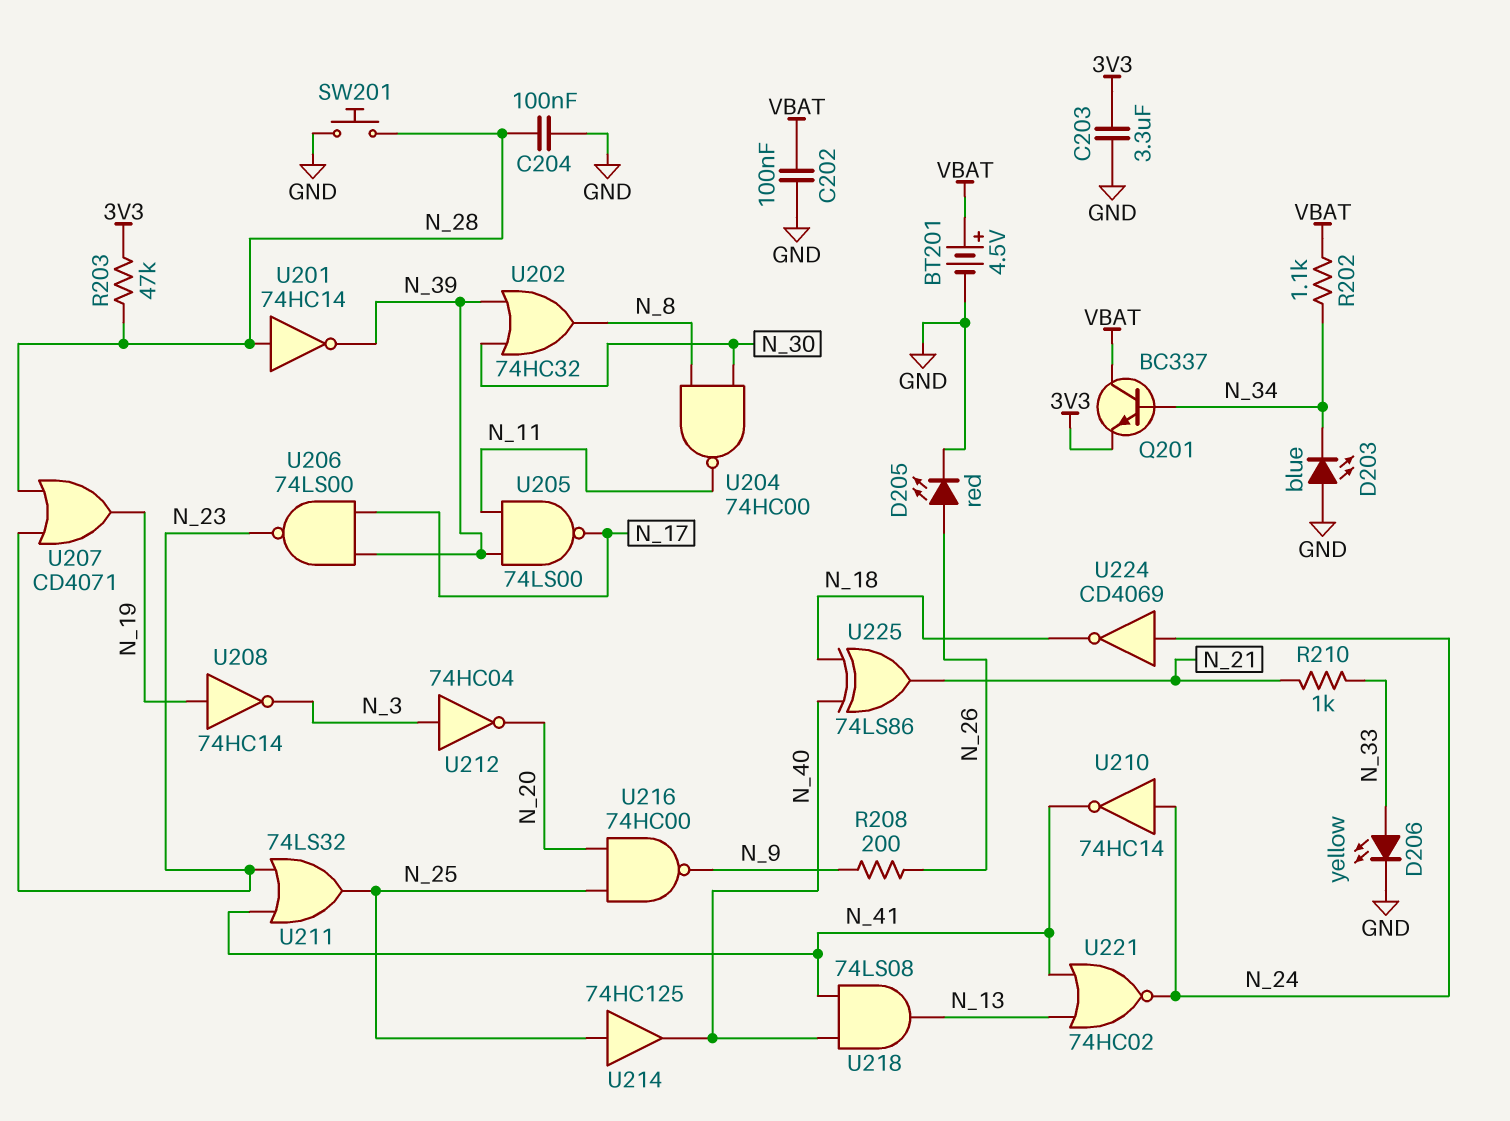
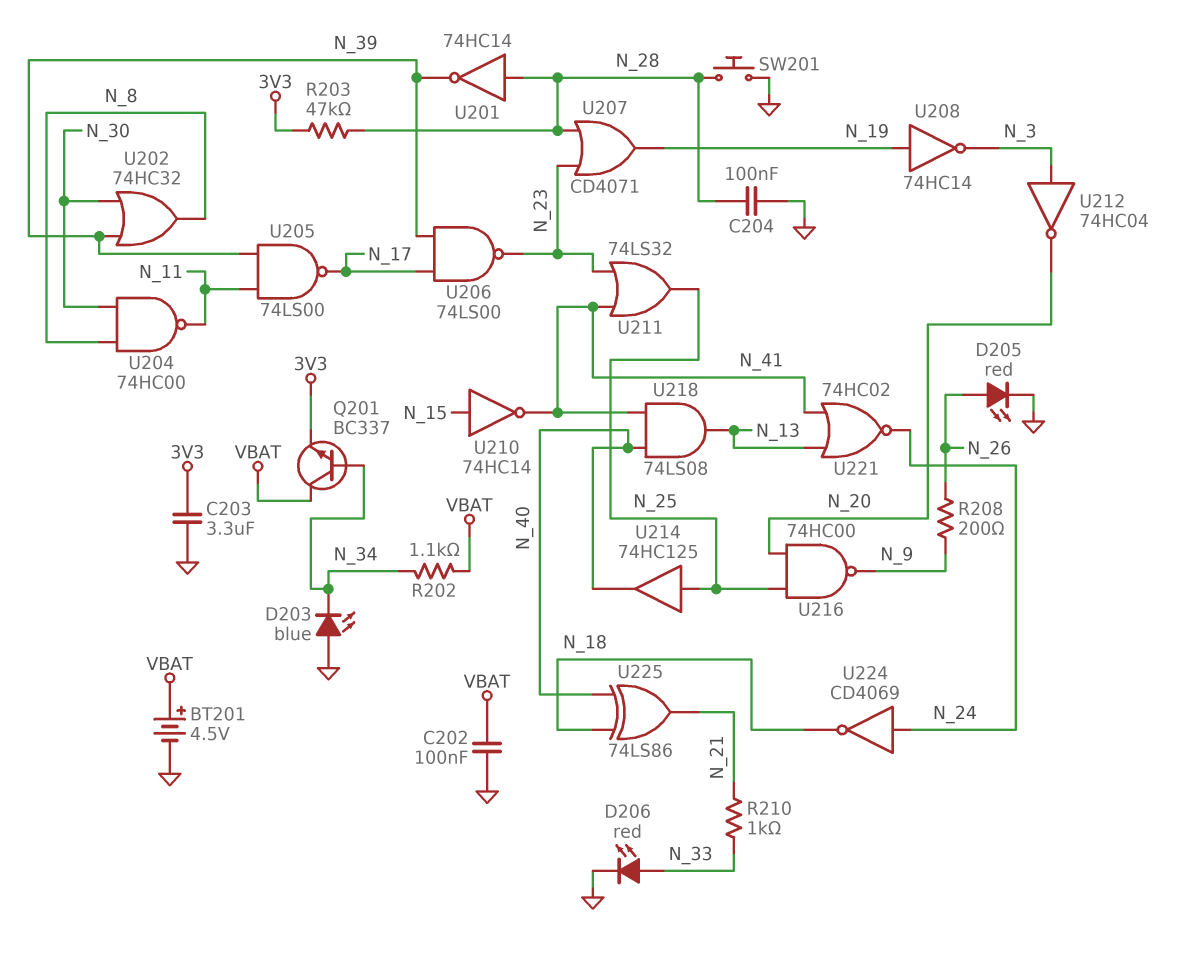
D206: LED yellow (A N_33, K GND) -> LED red (A N_33, K GND)
U210: NOT 74HC14 (in N_24, out N_41) -> NOT 74HC14 (in N_15, out N_41)

